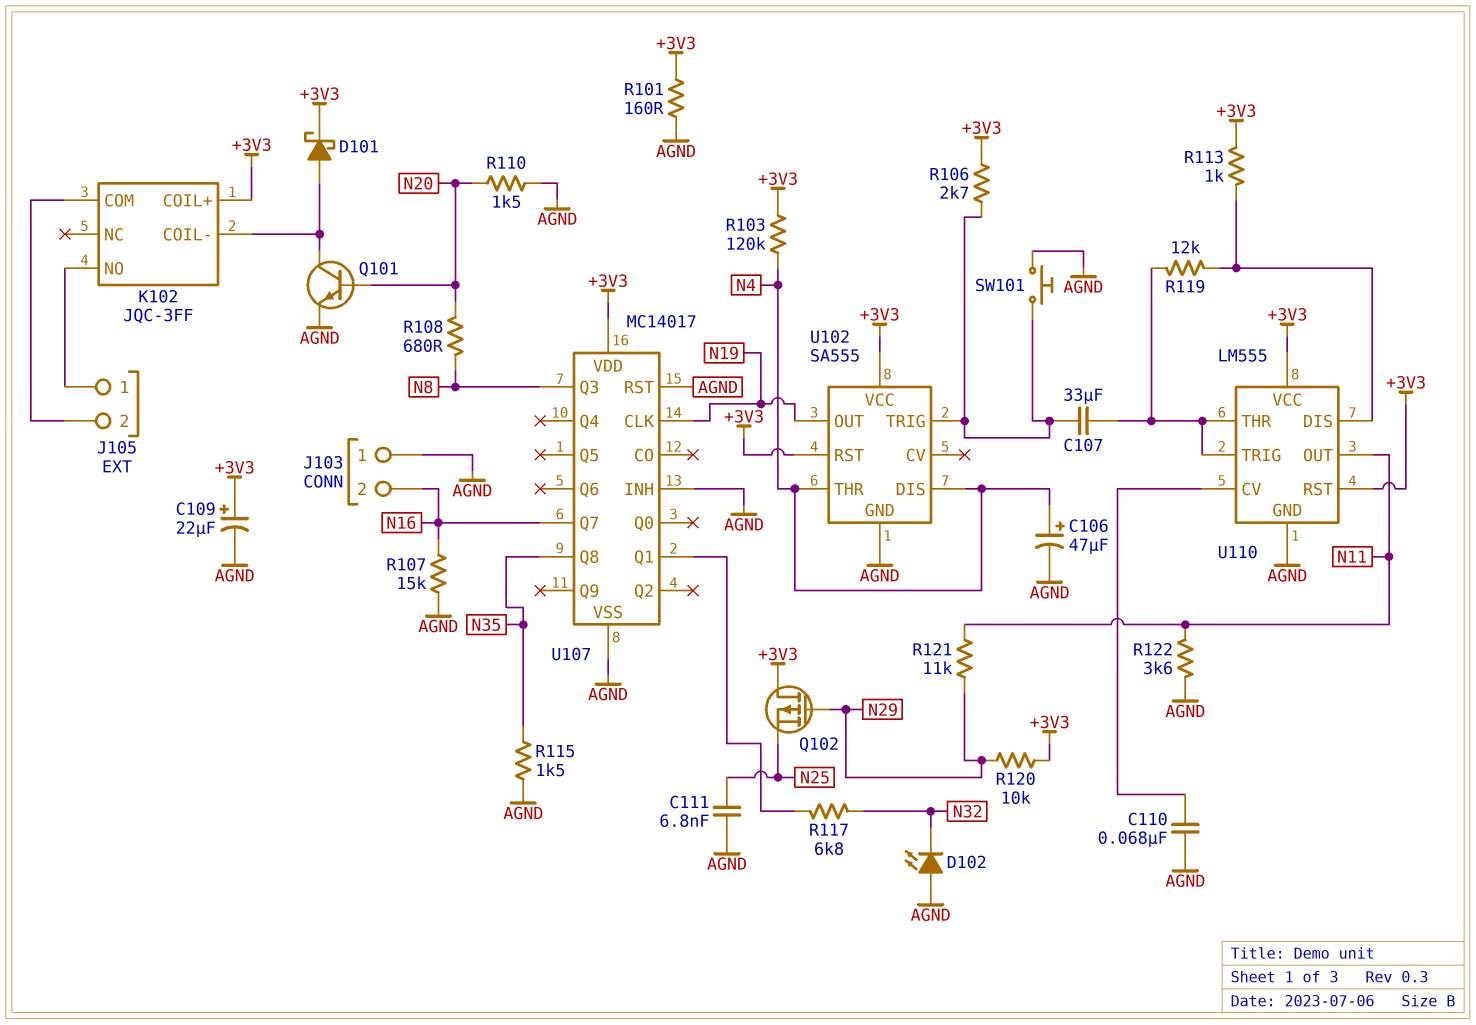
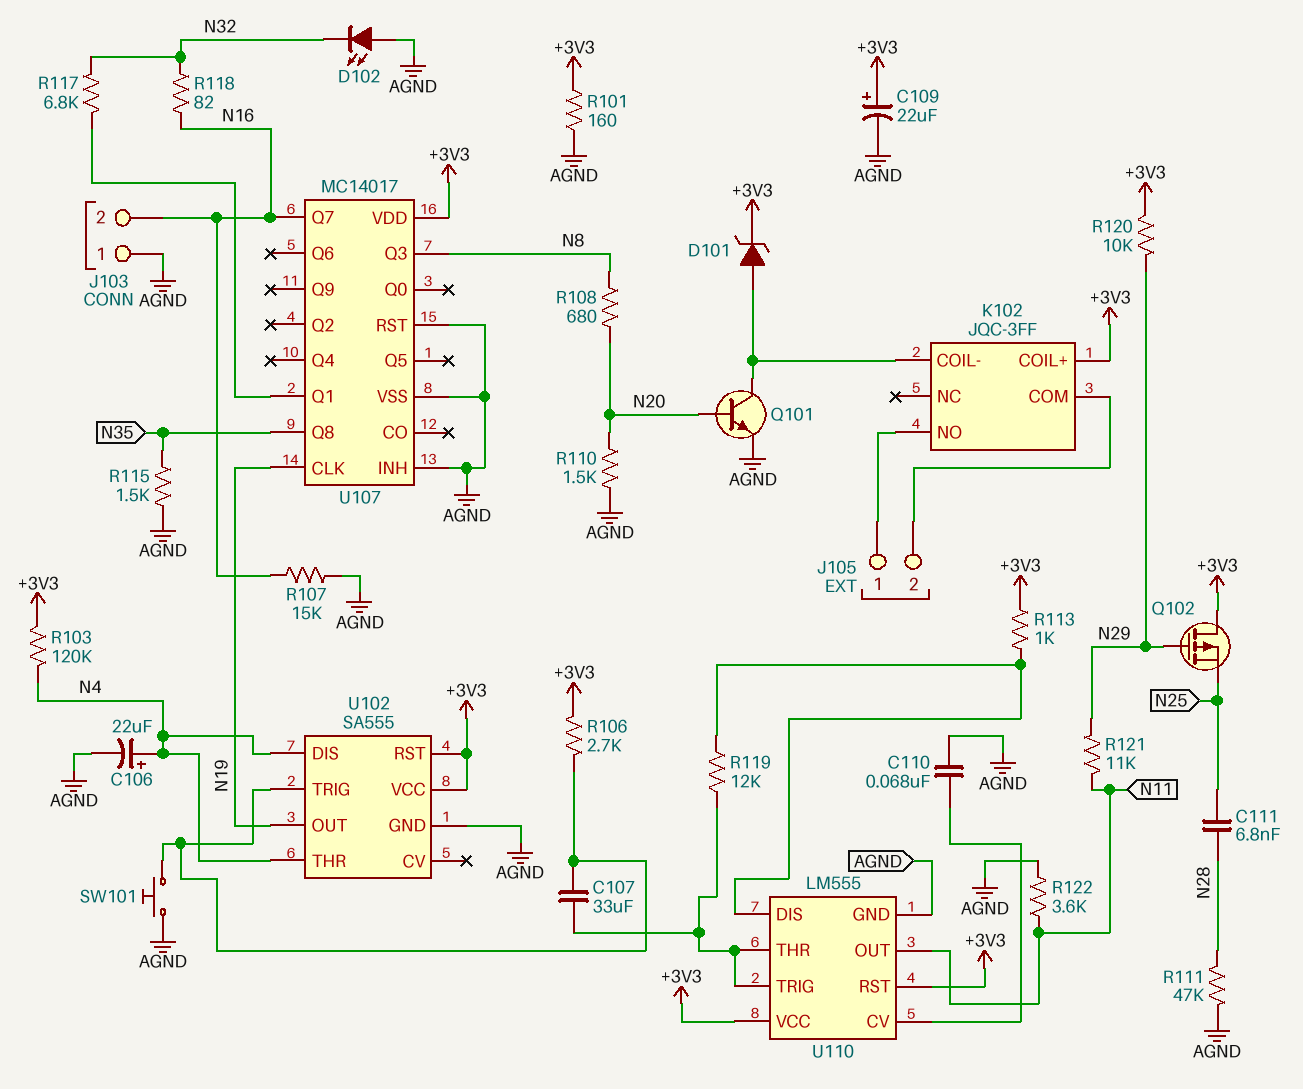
C106: 47uF (plus N4, minus AGND) -> 22uF (plus N4, minus AGND)
C111: 6.8nF (AGND, N25) -> 6.8nF (N25, N28)
D101: schottky (A K102/COIL-, K +3V3) -> zener (A K102/COIL-, K +3V3)
R111: none -> 47k (AGND, N28)
R118: none -> 82 (N16, N32)

